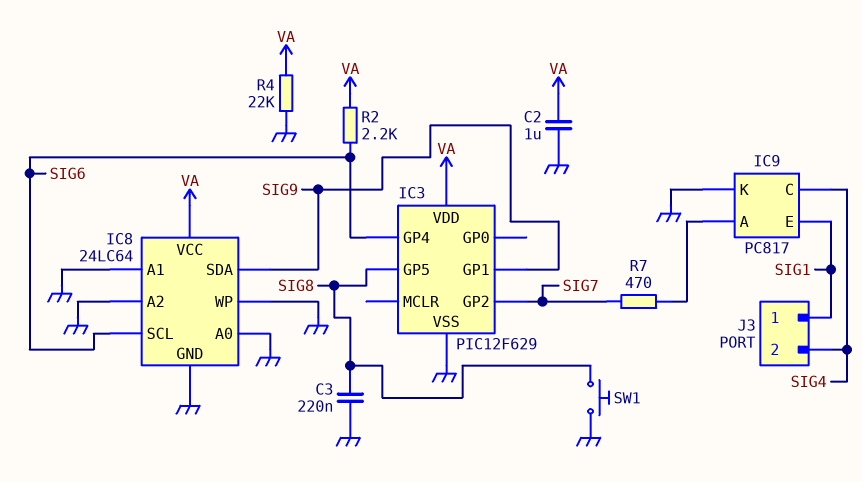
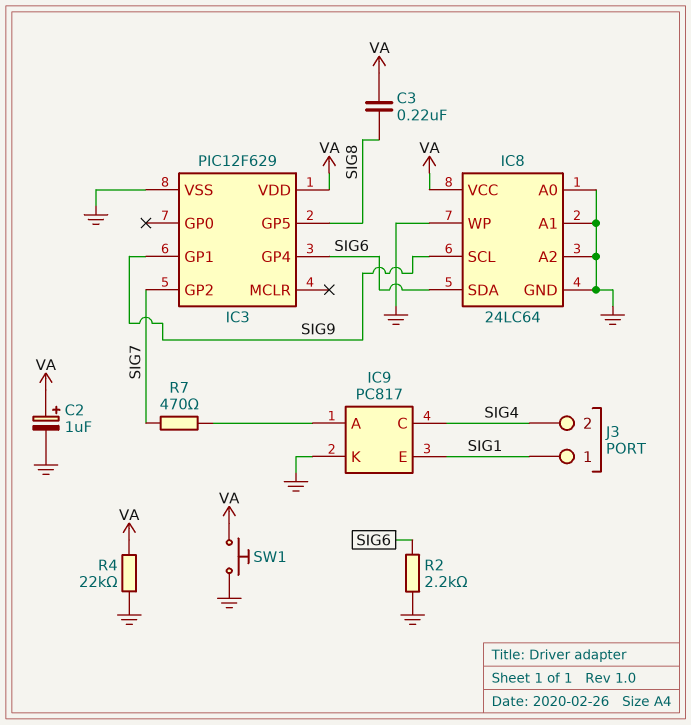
C2: 1uF (GND, VA) -> 1uF (plus VA, minus GND)
C3: 220nF (GND, SIG8) -> 220nF (SIG8, VA)
IC8 pin SCL: SIG6 -> SIG9
IC8 pin SDA: SIG9 -> SIG6
R2: 2.2k (SIG6, VA) -> 2.2k (GND, SIG6)
SW1: button (GND, SIG8) -> button (GND, VA)

